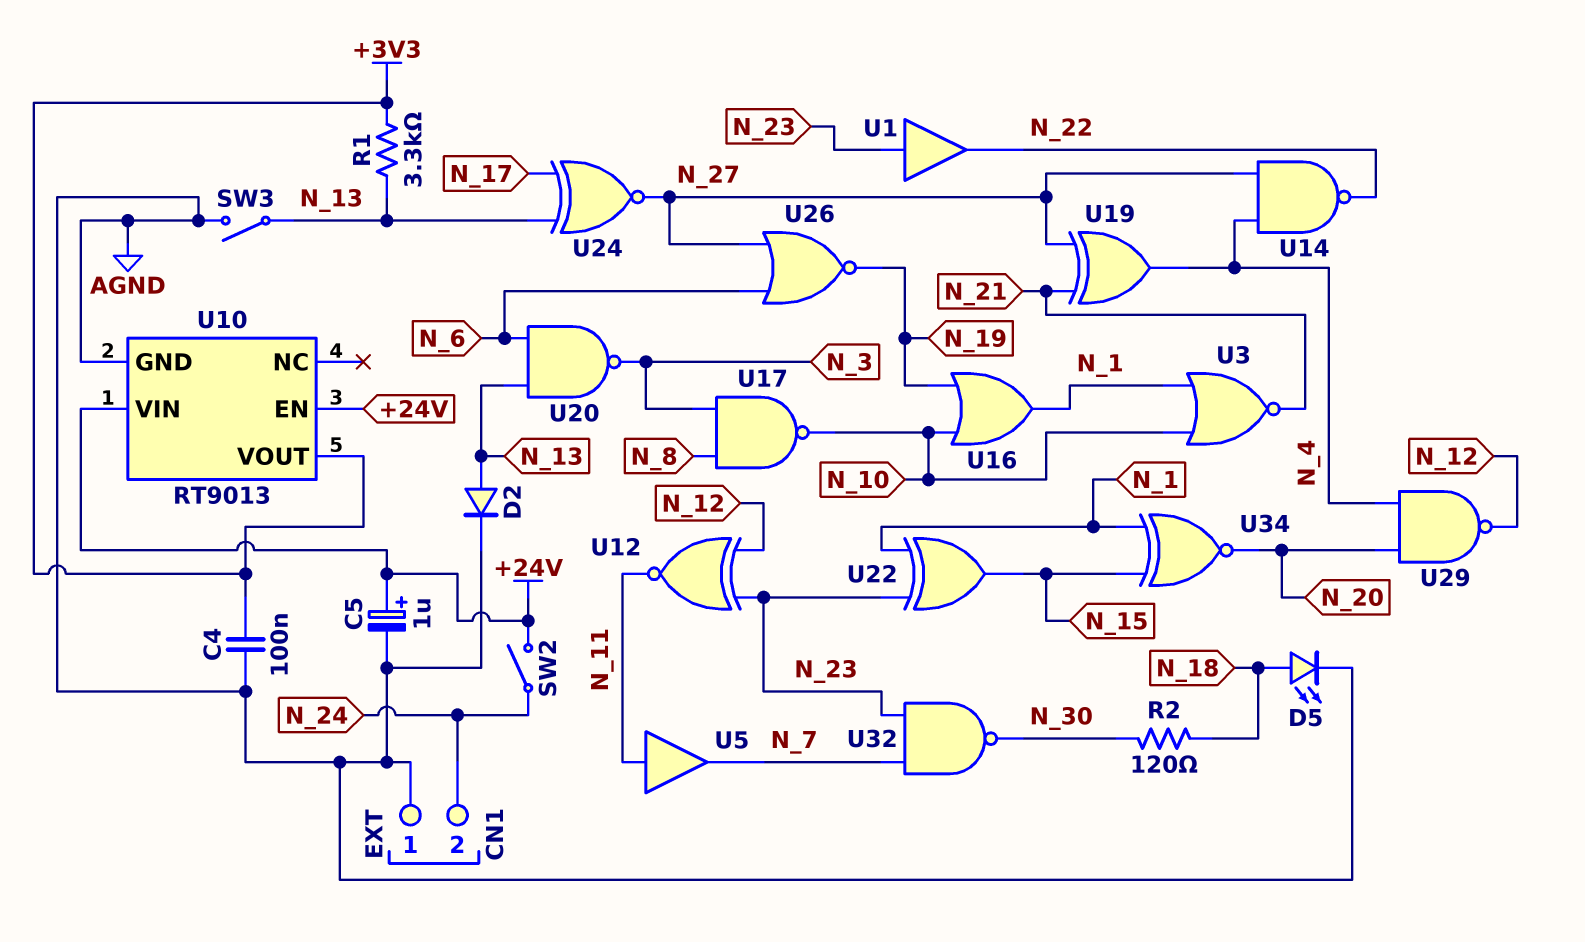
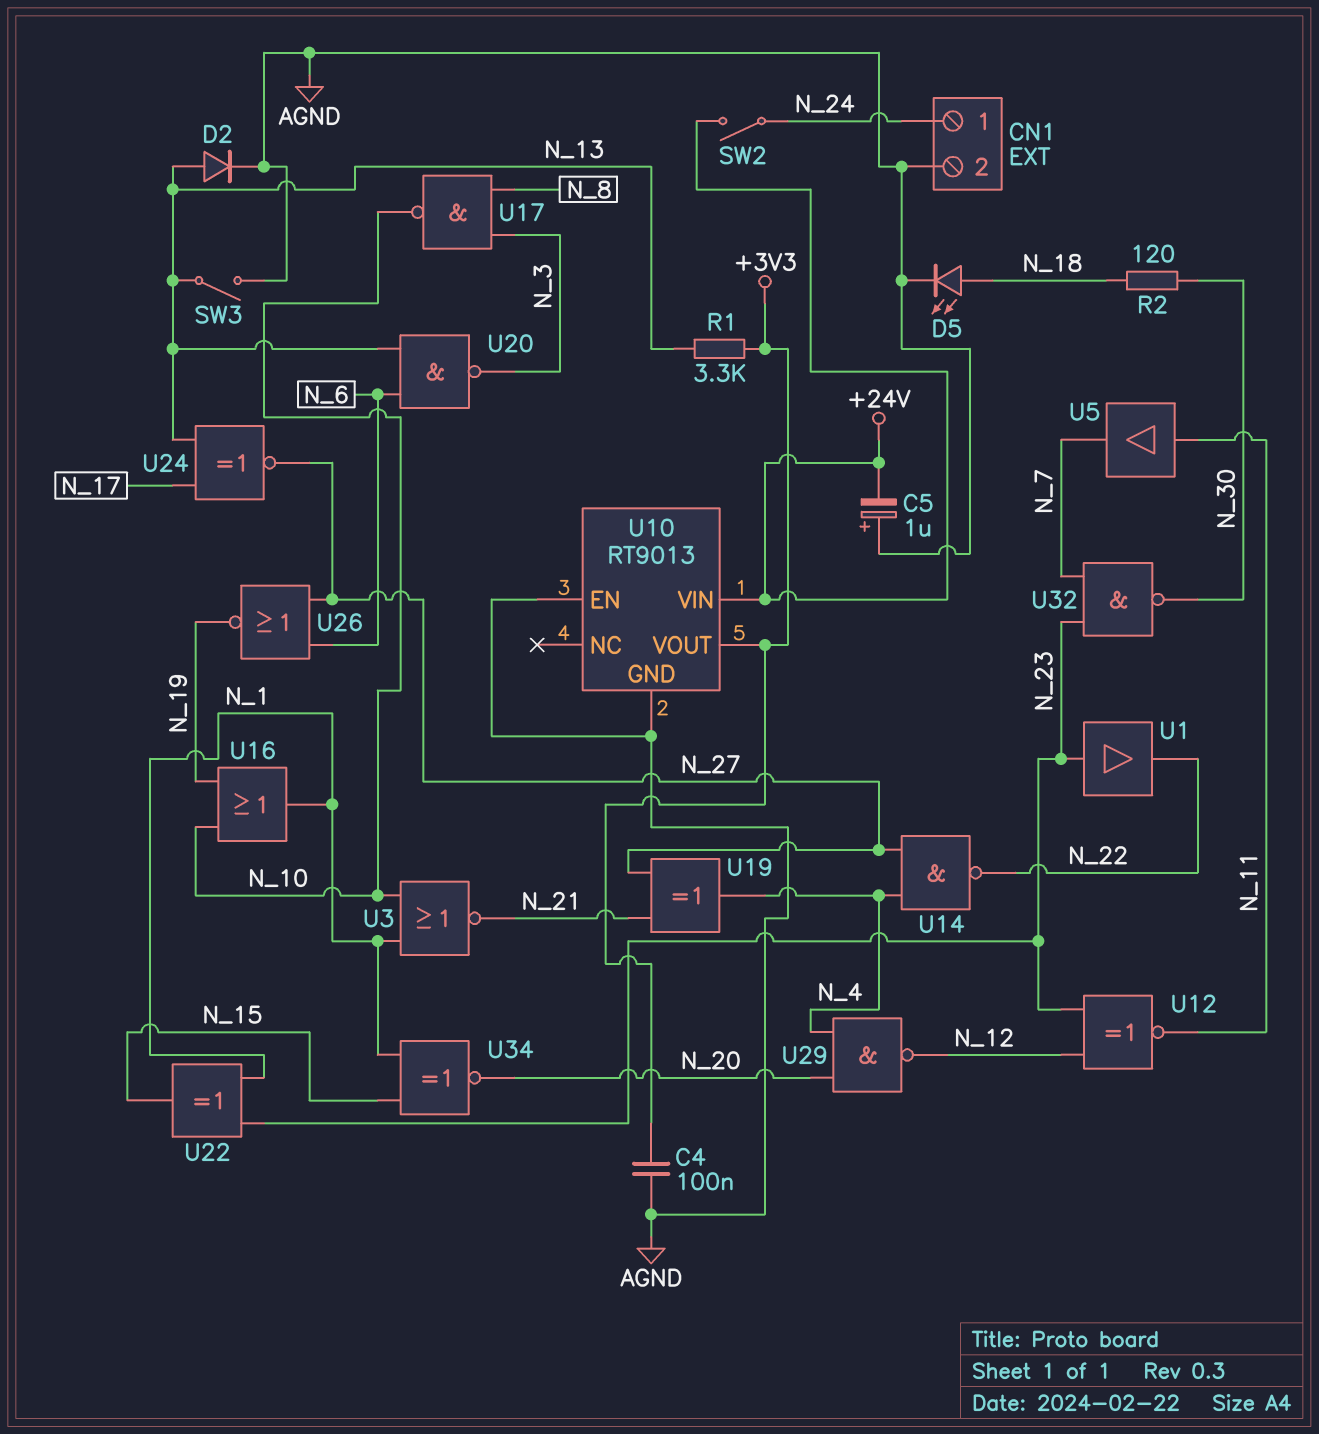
C5: 1uF (plus +24V, minus AGND) -> 1uF (plus AGND, minus +24V)
CN1 pin 1: AGND -> N_24
CN1 pin 2: N_24 -> AGND
U10 pin EN: +24V -> AGND

